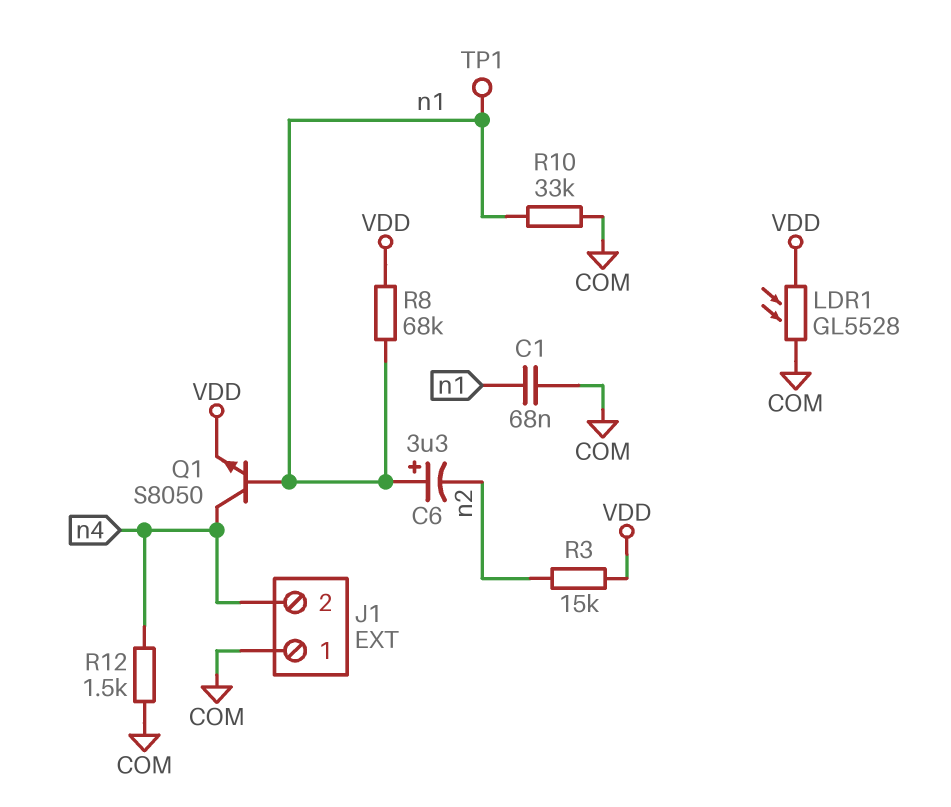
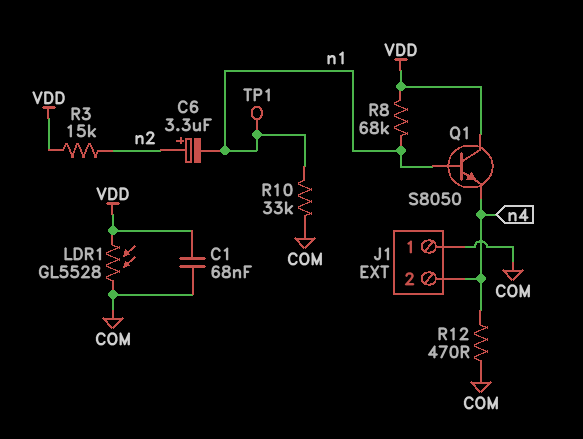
C1: 68nF (COM, n1) -> 68nF (COM, VDD)
C6: 3.3uF (plus n1, minus n2) -> 3.3uF (plus n2, minus n1)
Q1: NPN S8050 (B n1, C n4, E VDD) -> NPN S8050 (B n1, C VDD, E n4)
R12: 1.5k (COM, n4) -> 470 (COM, n4)

